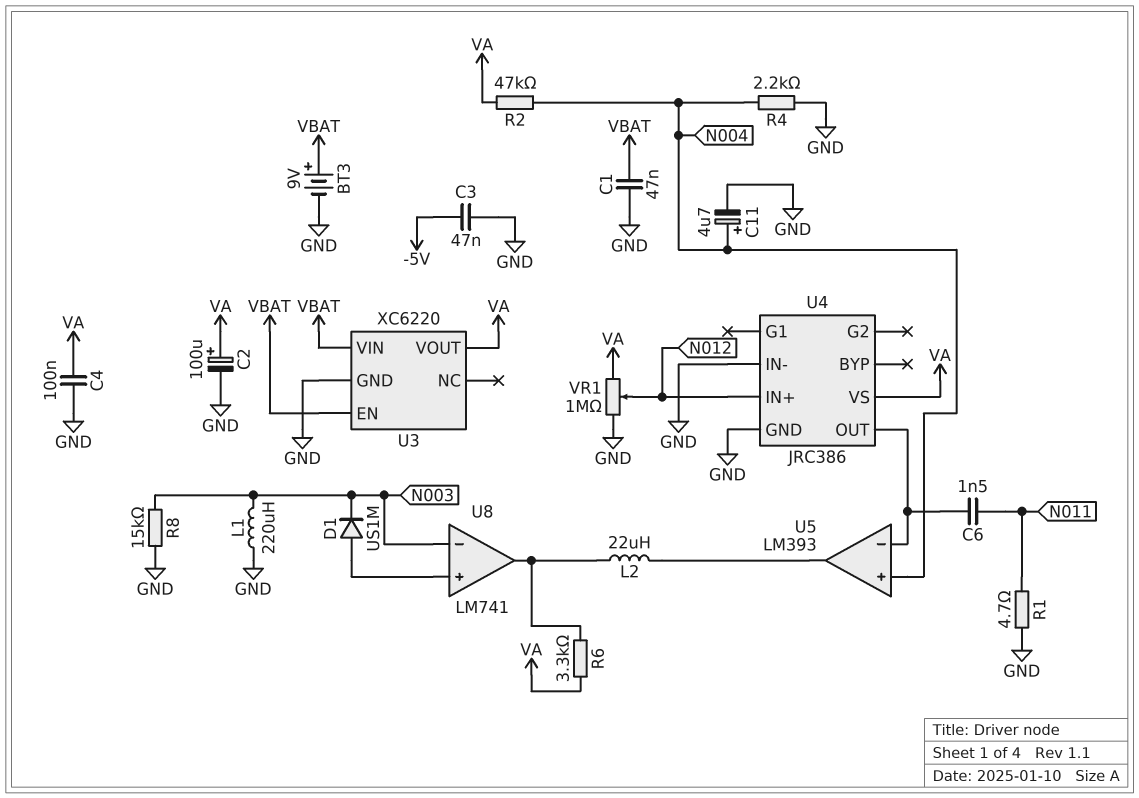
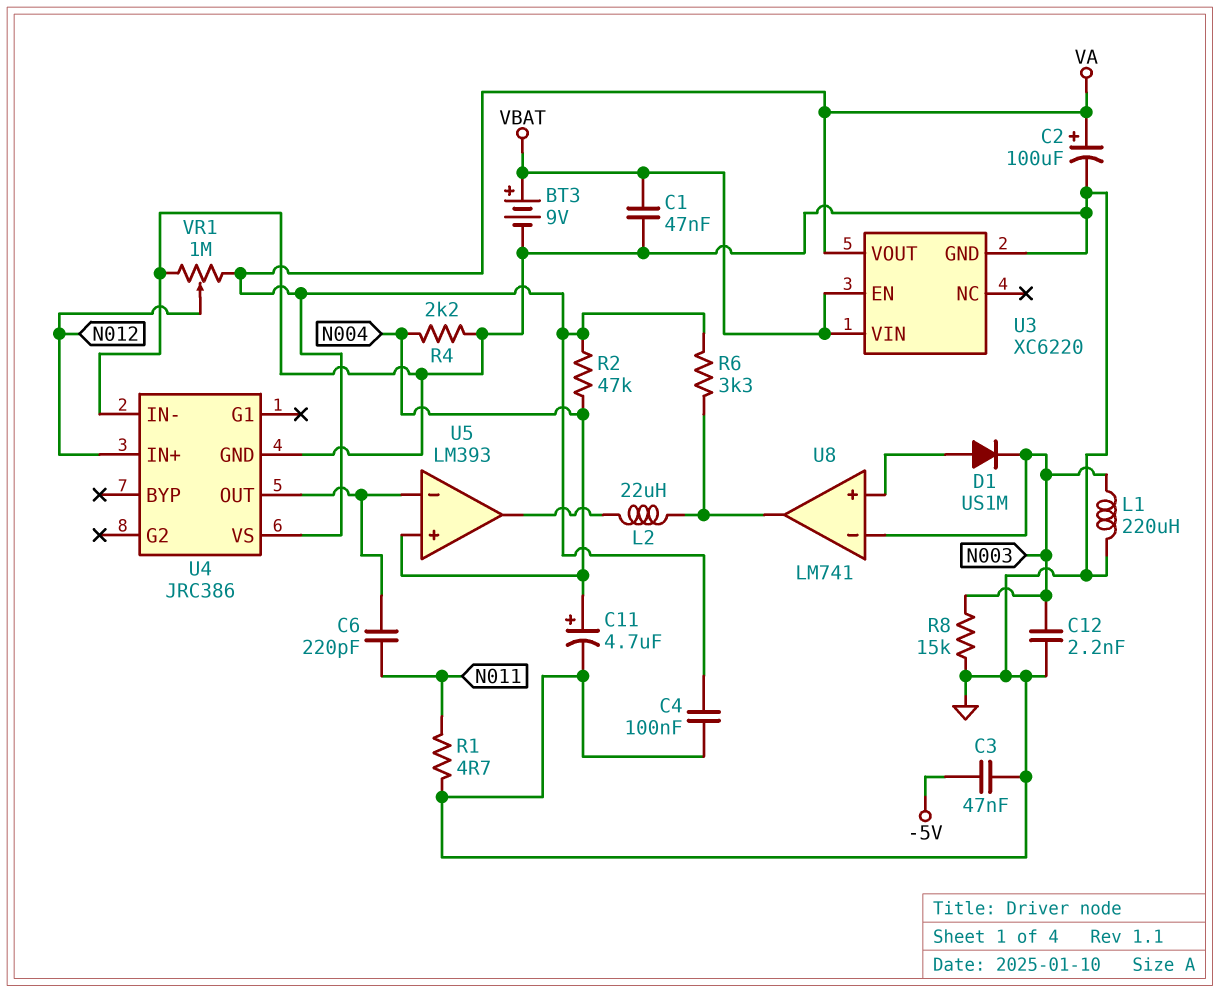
C6: 1.5nF (N011, U4/OUT) -> 220pF (N011, U4/OUT)
C12: none -> 2.2nF (GND, N003)

